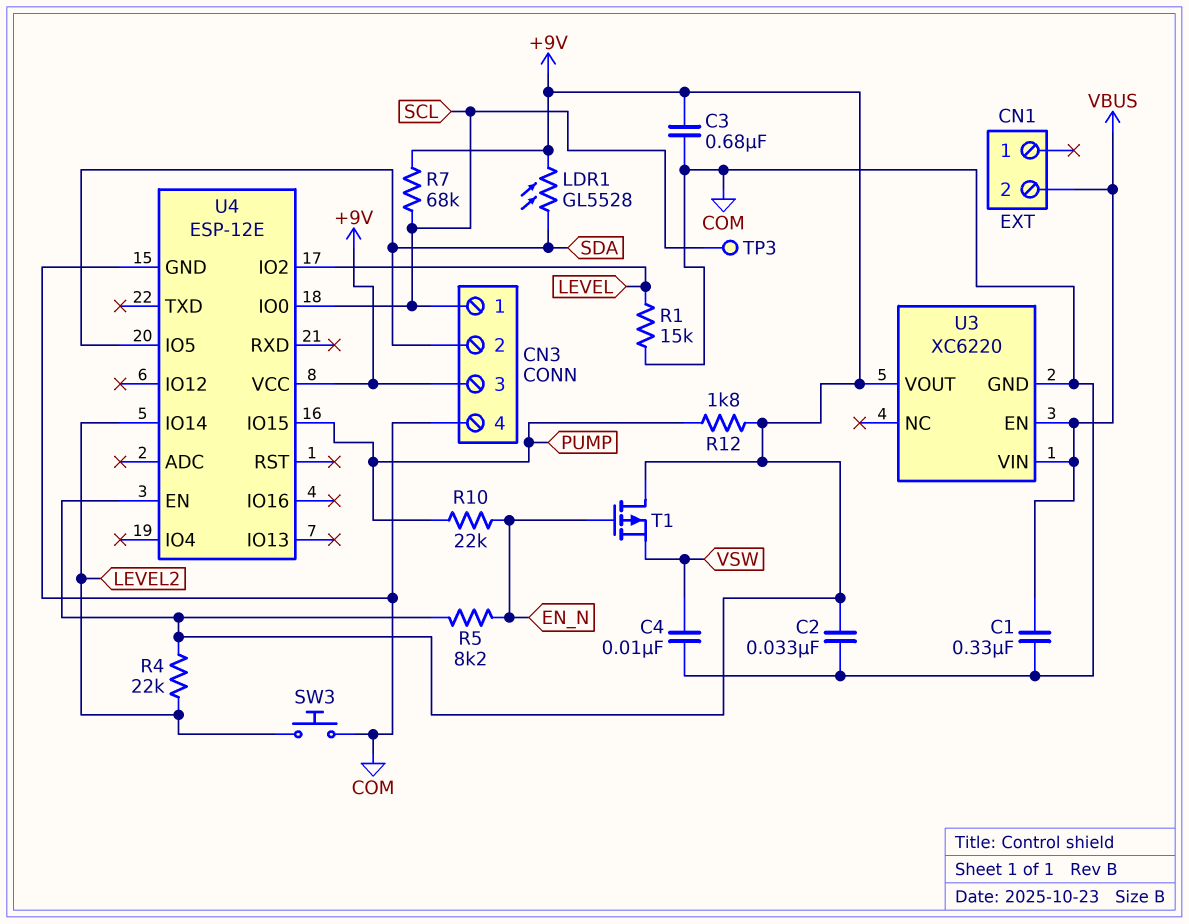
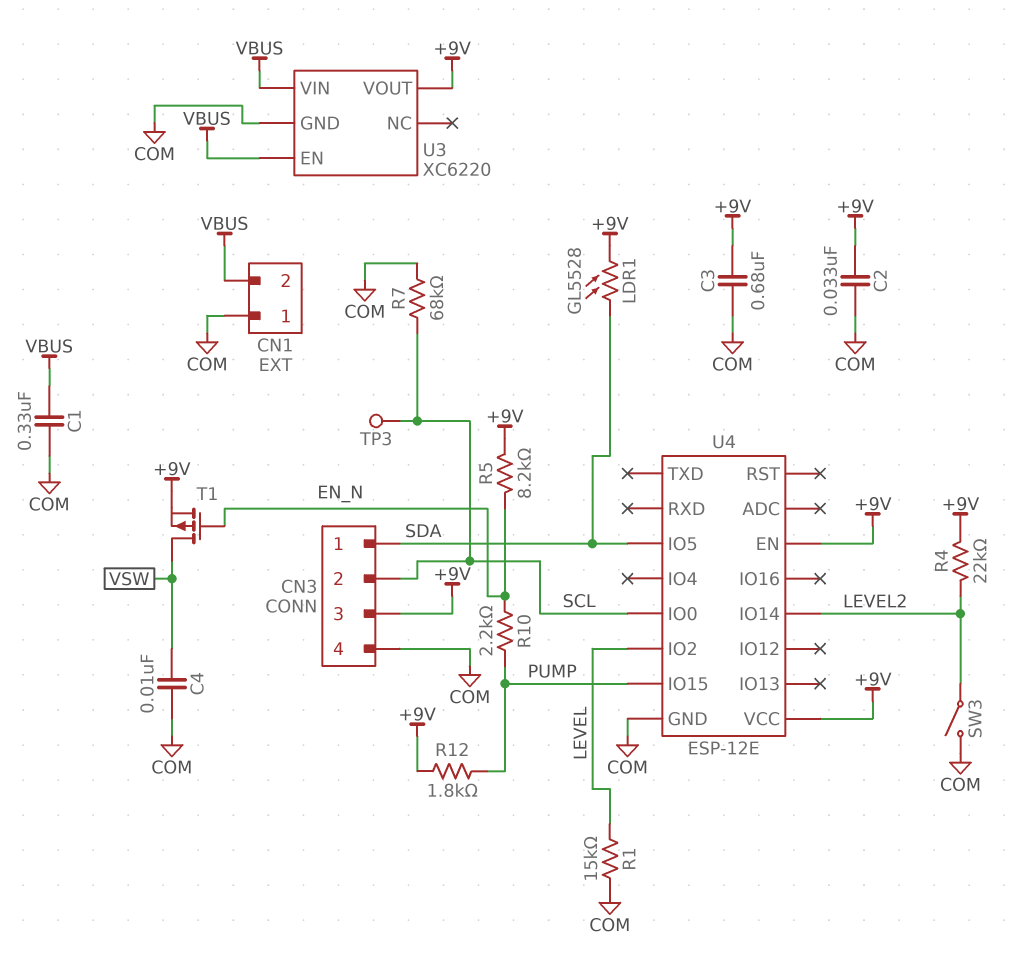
CN1 pin 1: none -> COM
CN3 pin 1: SCL -> SDA
CN3 pin 2: SDA -> SCL
R7: 68k (+9V, SCL) -> 68k (COM, SCL)
R10: 22k (EN_N, PUMP) -> 2.2k (EN_N, PUMP)
SW3: button (COM, LEVEL2) -> switch (COM, LEVEL2)
T1: PMOS (G EN_N, D +9V, S VSW) -> PMOS (G EN_N, D VSW, S +9V)

